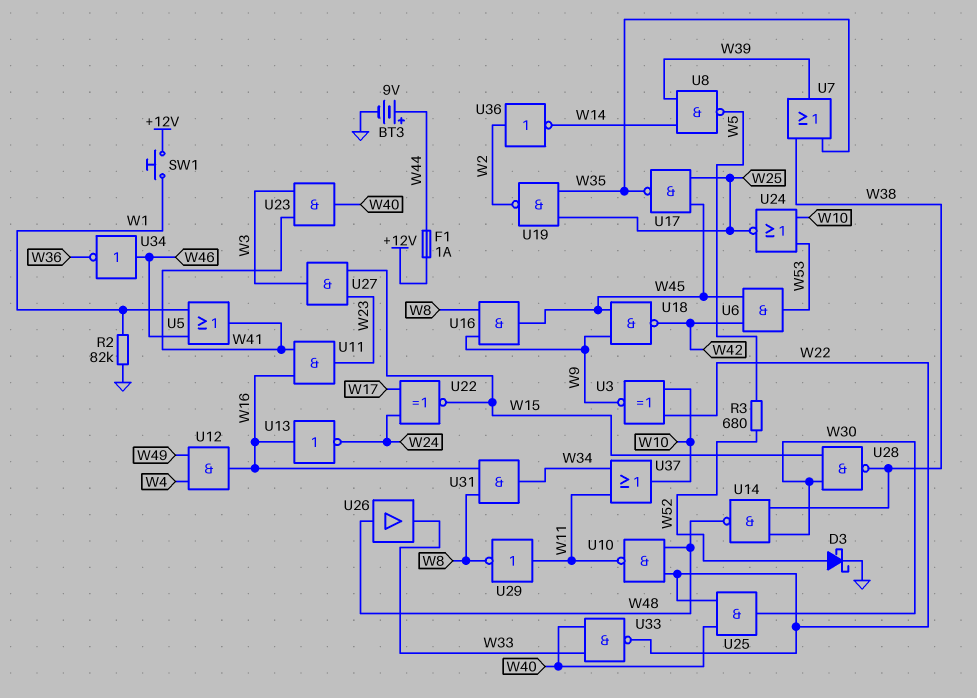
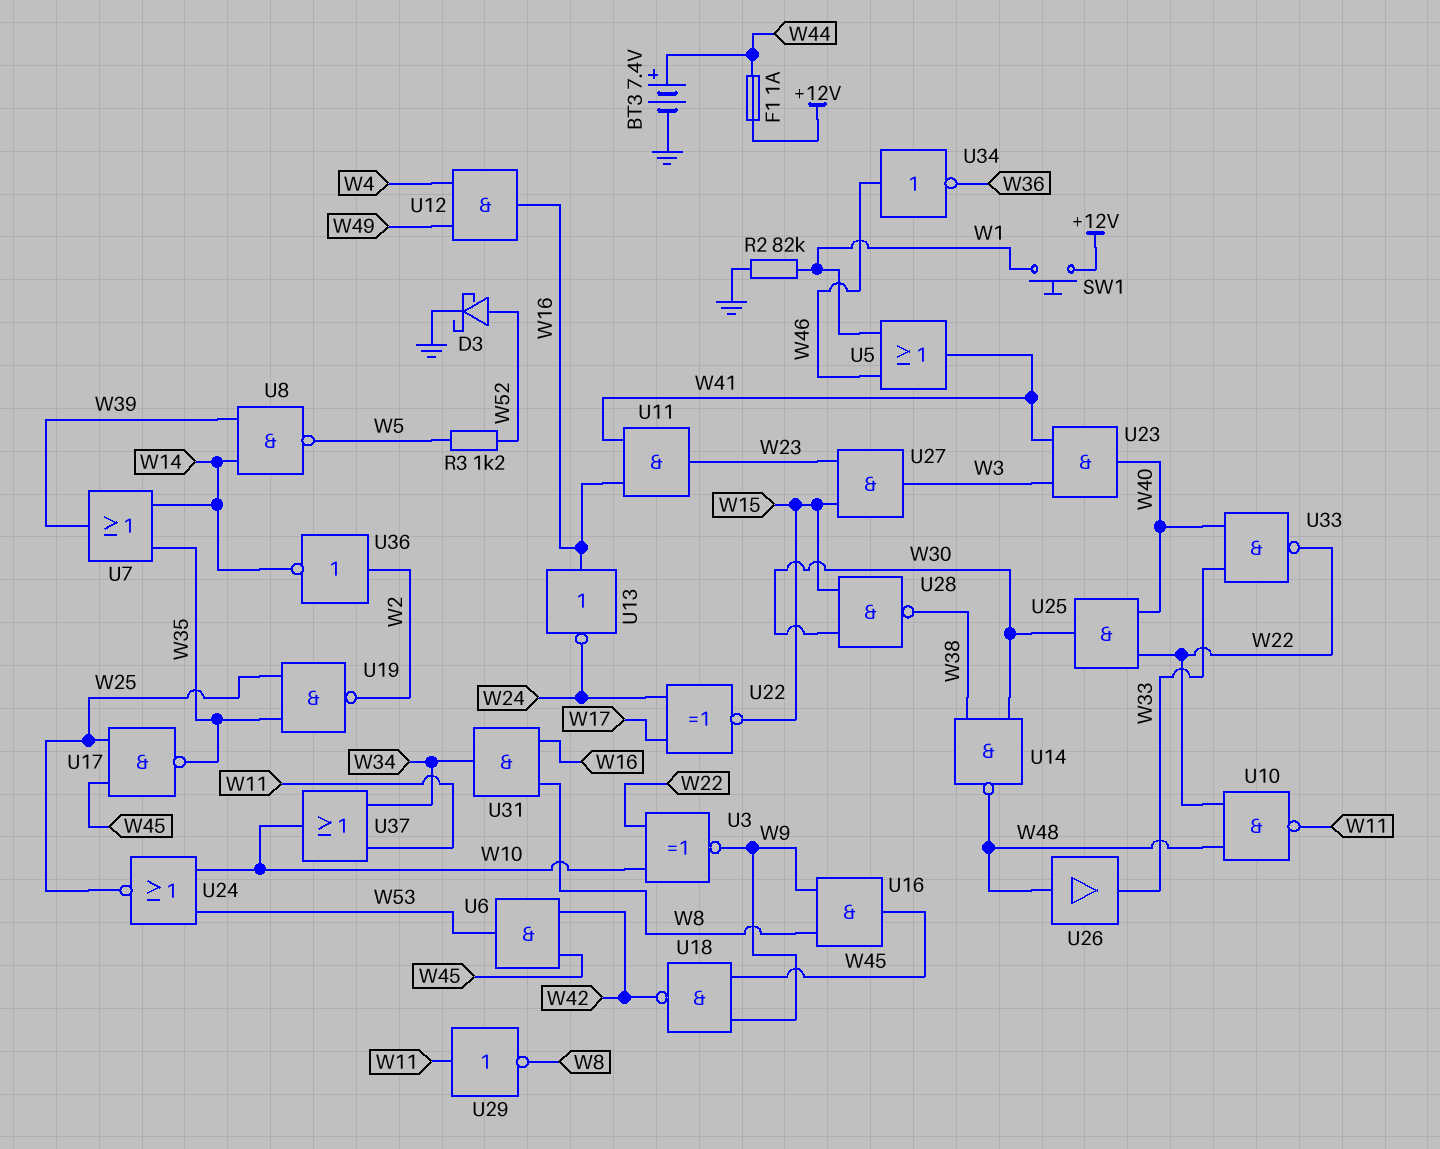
BT3: 9V (plus W44, minus GND) -> 7.4V (plus W44, minus GND)
R3: 680 (W5, W52) -> 1.2k (W5, W52)
U7: OR (in W35, in W38, out W39) -> OR (in W14, in W35, out W39)

